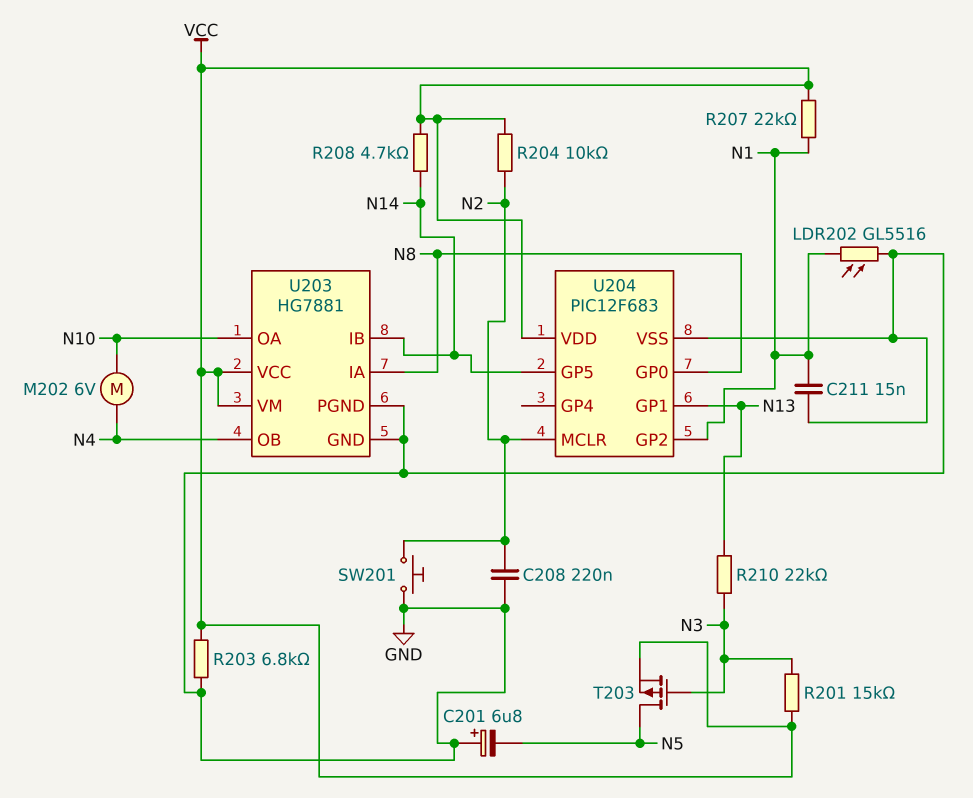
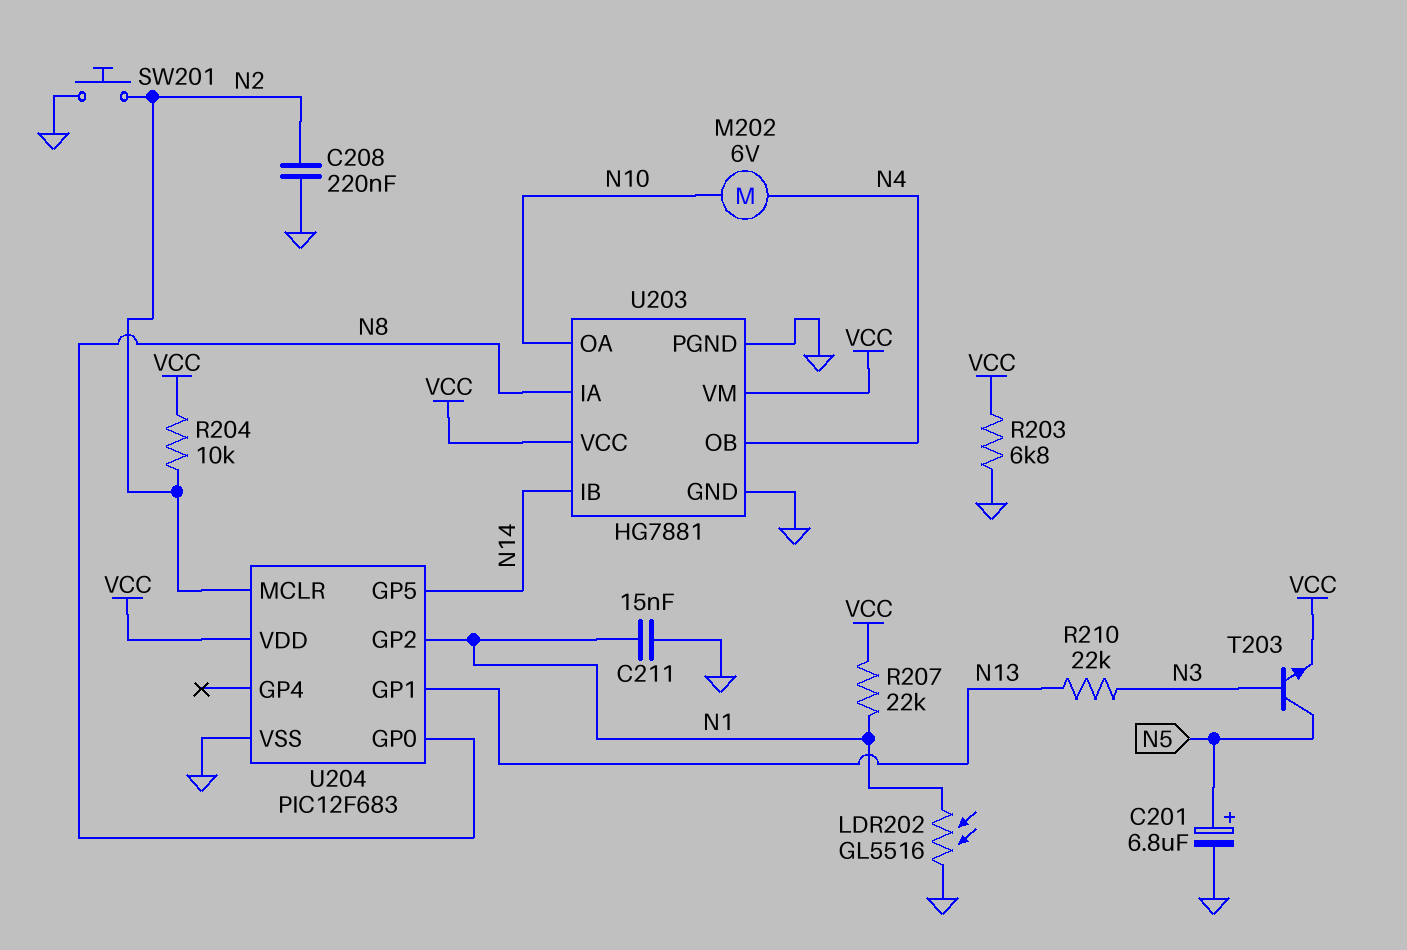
C201: 6.8uF (plus GND, minus N5) -> 6.8uF (plus N5, minus GND)
R201: 15k (N3, VCC) -> none
R208: 4.7k (N14, VCC) -> none
T203: PMOS (G N3, D N5, S VCC) -> NPN (B N3, C N5, E VCC)

